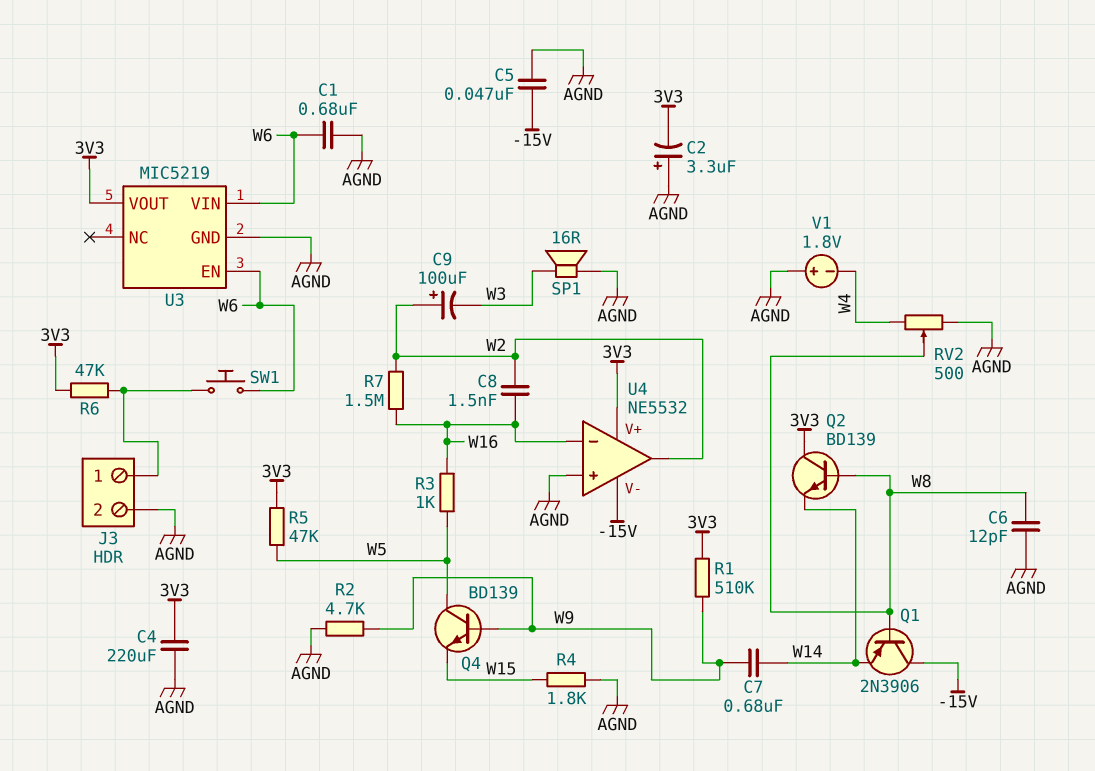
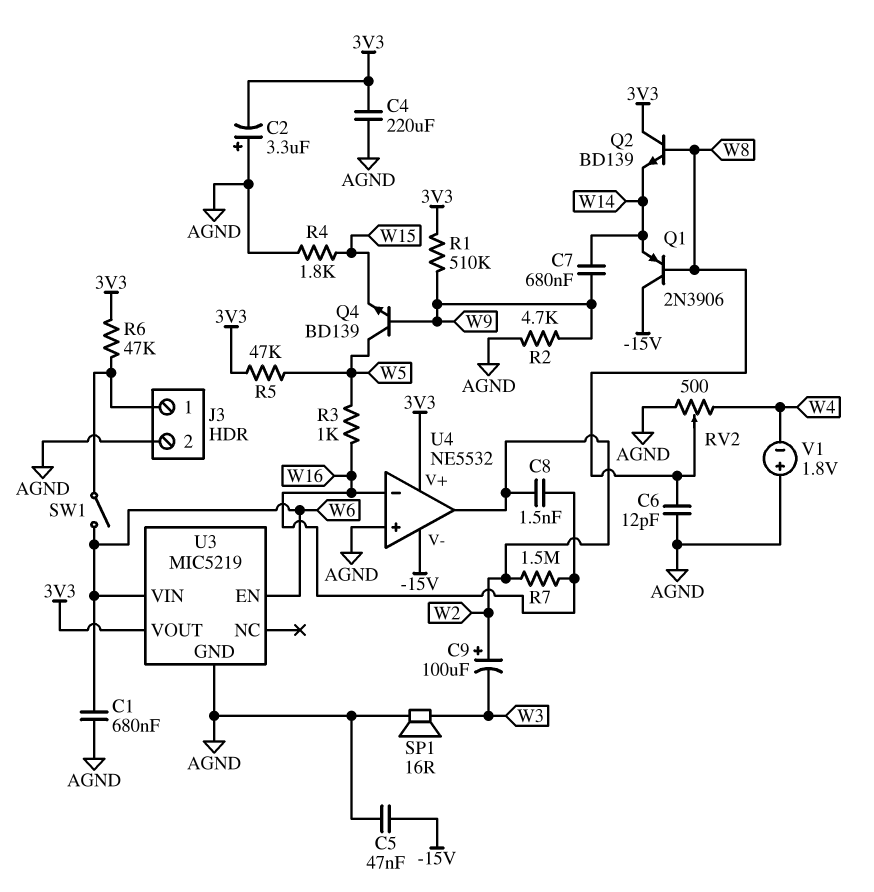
SW1: button (J3/1, W6) -> switch (J3/1, W6)

